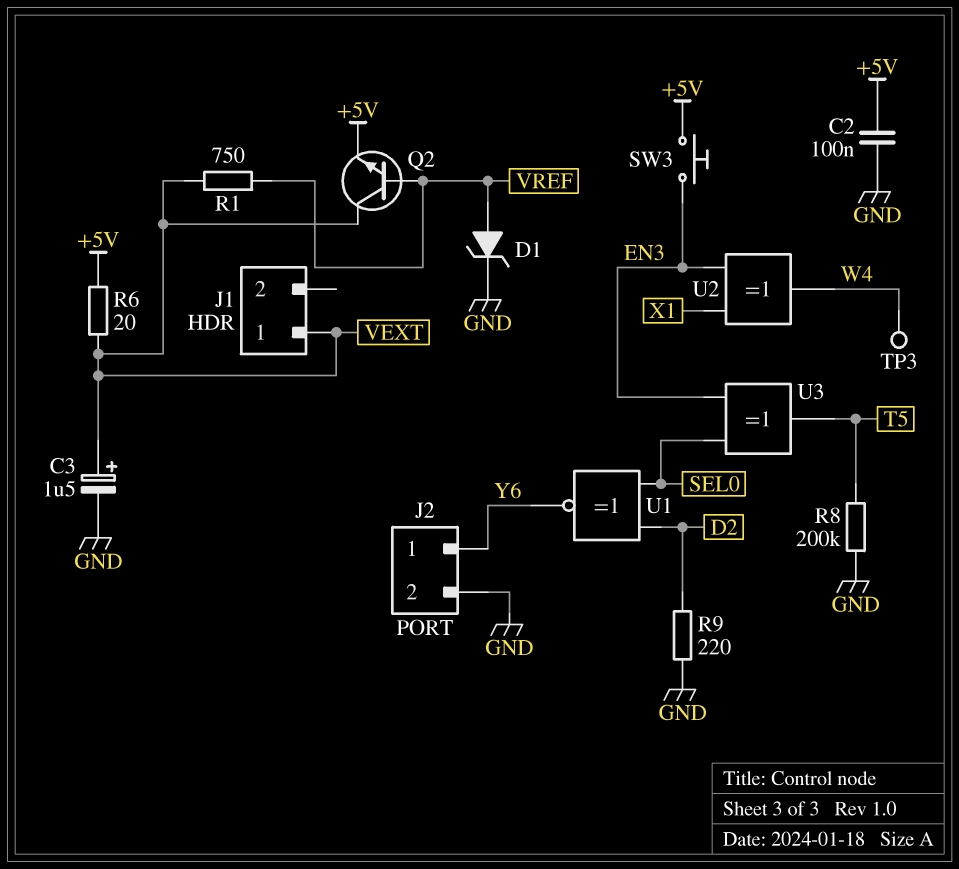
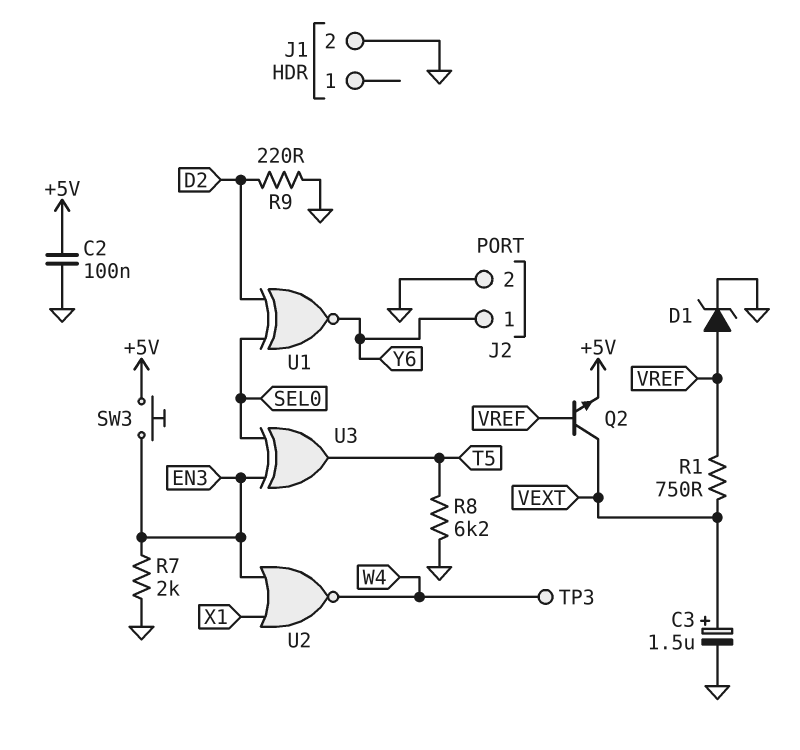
J1 pin 1: VEXT -> none
J1 pin 2: none -> GND
R6: 20 (+5V, VEXT) -> none
R7: none -> 2k (EN3, GND)
R8: 200k (GND, T5) -> 6.2k (GND, T5)
U2: XOR (in EN3, in X1, out W4) -> NOR (in EN3, in X1, out W4)

